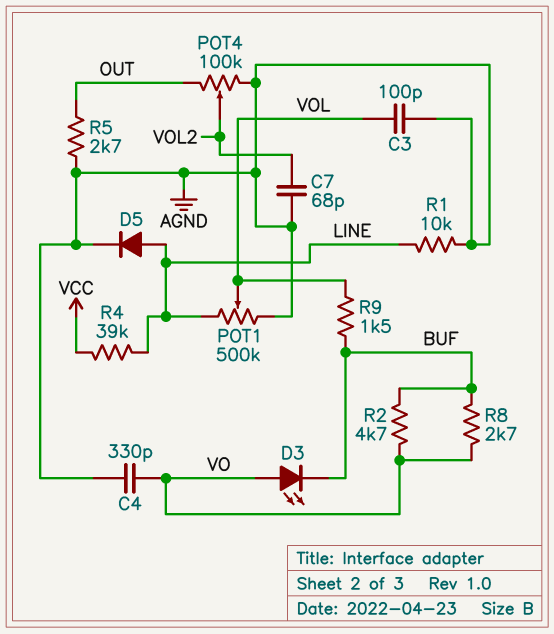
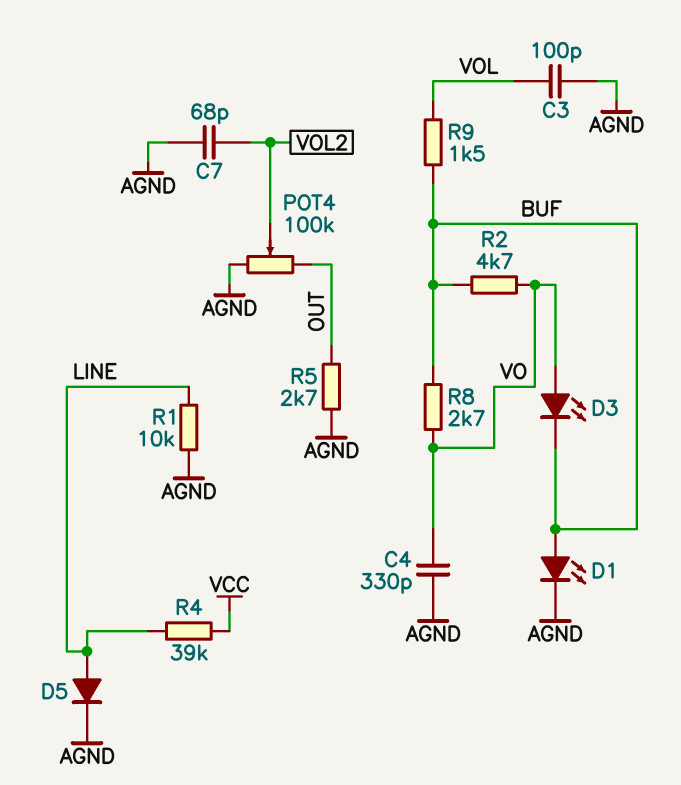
D1: none -> LED (A BUF, K AGND)
POT1: 500k (AGND, LINE, wiper VOL) -> none

